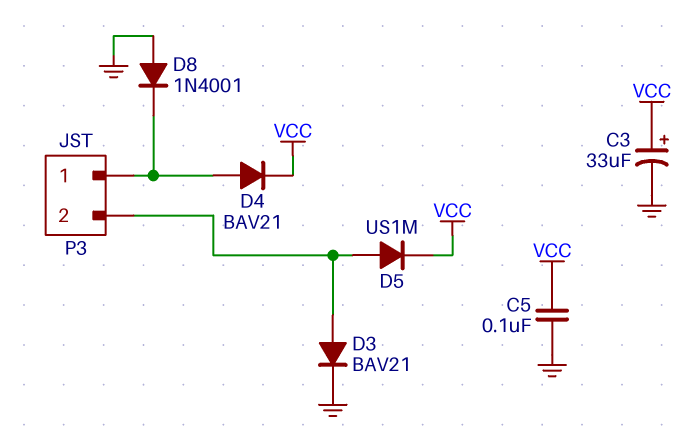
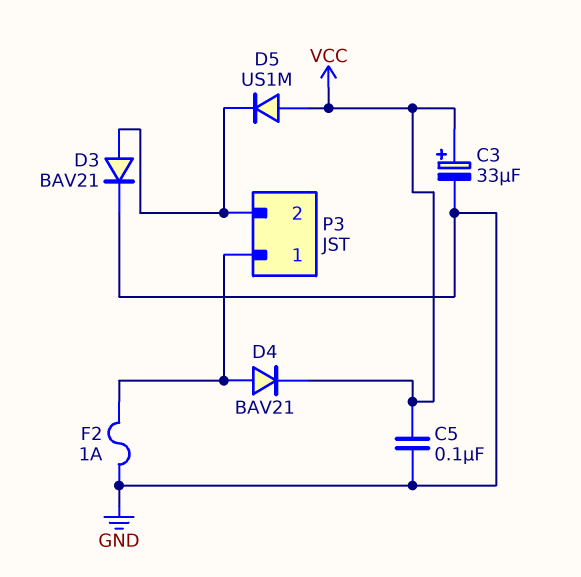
D5: diode US1M (A P3/2, K VCC) -> diode US1M (A VCC, K P3/2)
D8: diode 1N4001 (A GND, K P3/1) -> none
F2: none -> 1A (GND, P3/1)

